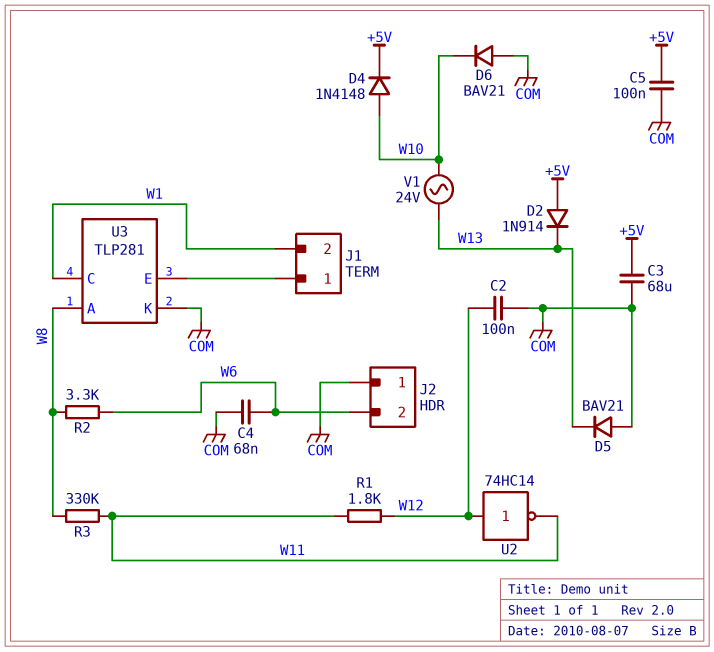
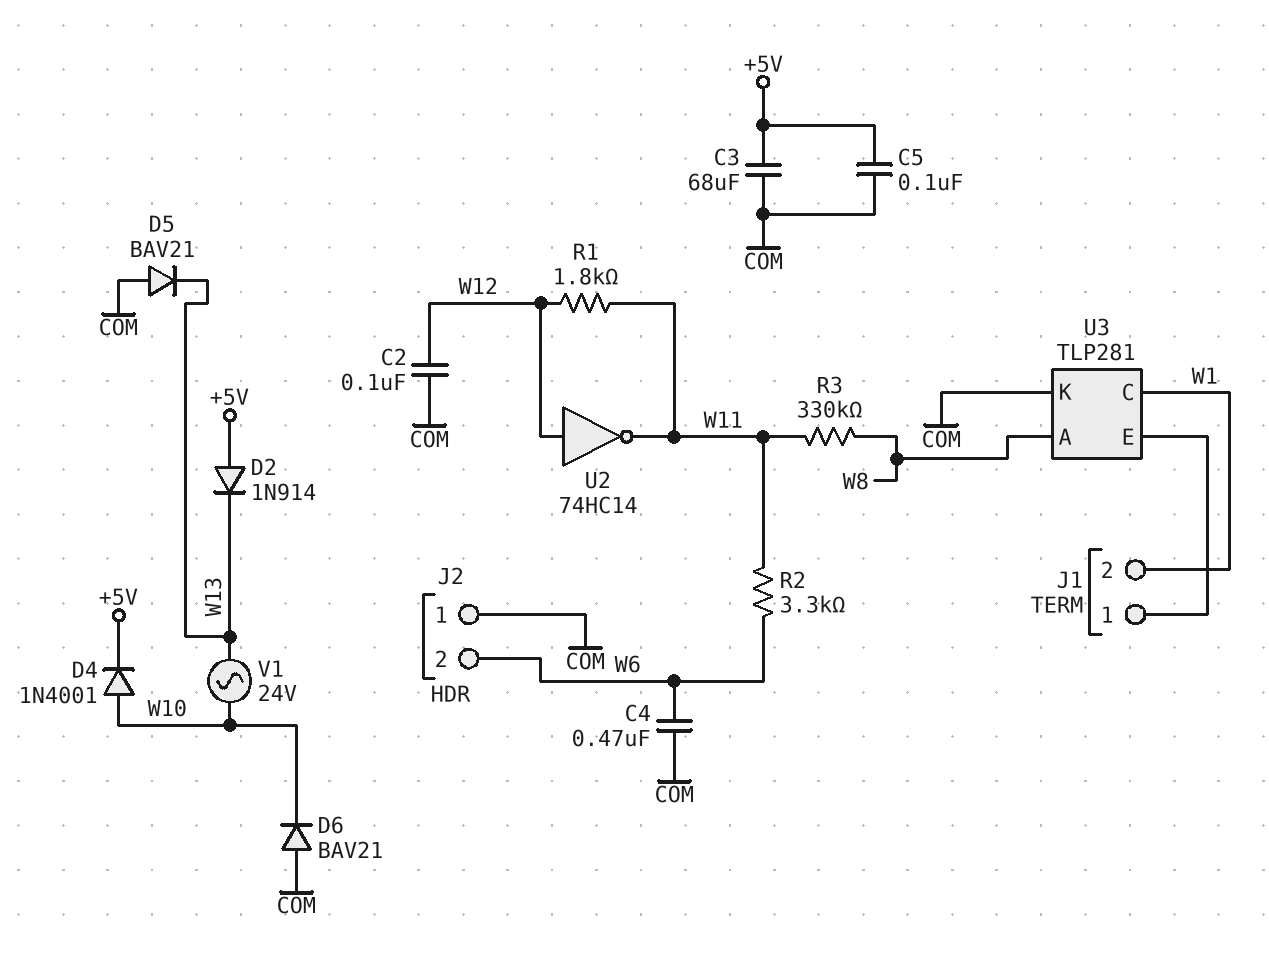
C4: 68nF (COM, W6) -> 470nF (COM, W6)
D4: diode 1N4148 (A W10, K +5V) -> diode 1N4001 (A W10, K +5V)
R2: 3.3k (W6, W8) -> 3.3k (W6, W11)

